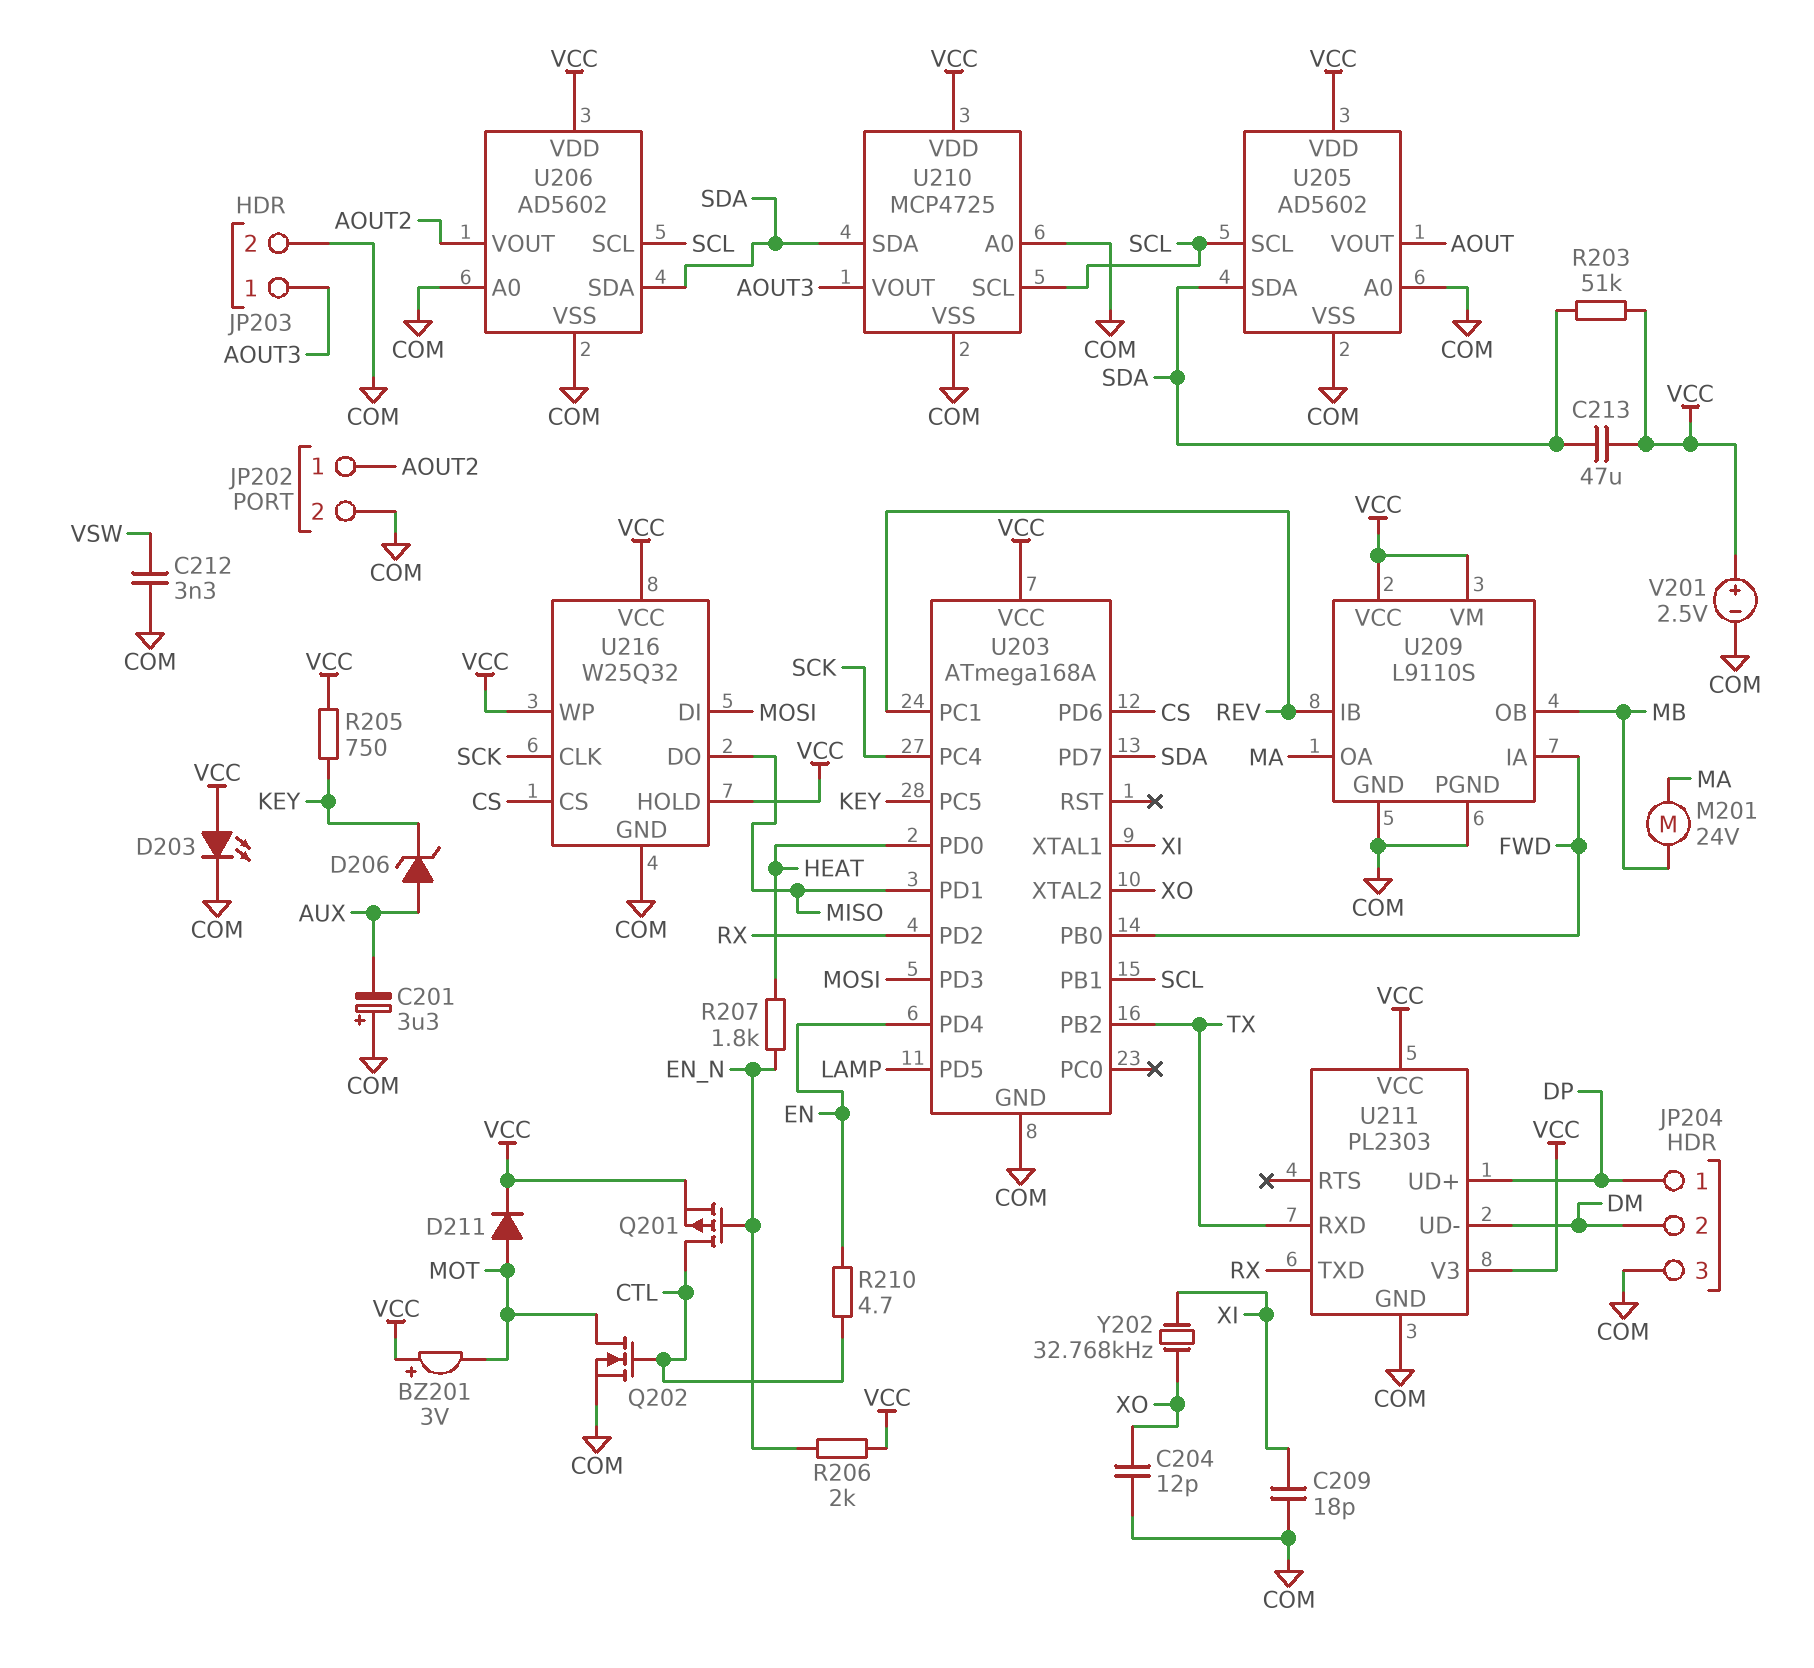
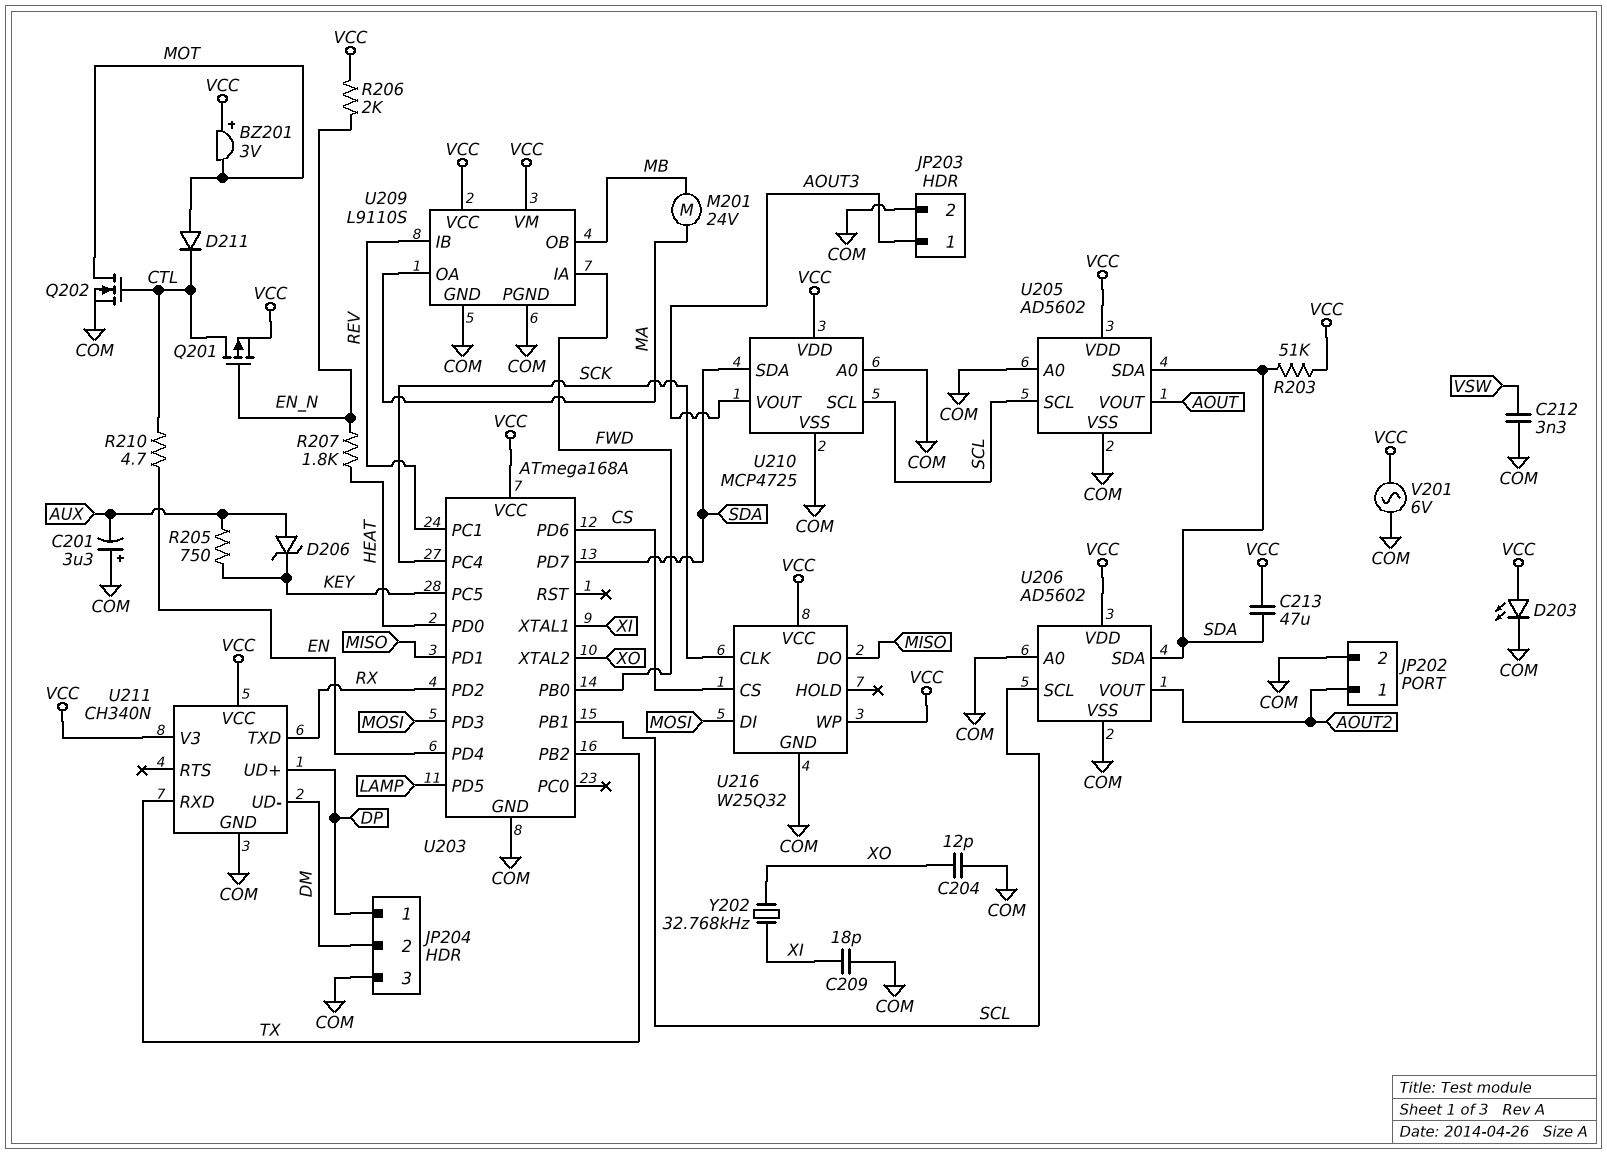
D211: diode (A MOT, K VCC) -> diode (A MOT, K CTL)
R205: 750 (KEY, VCC) -> 750 (AUX, KEY)
U211: PL2303 -> CH340N
U216 pin HOLD: VCC -> none
V201: 2.5V (plus VCC, minus COM) -> AC 6V (COM, VCC)

